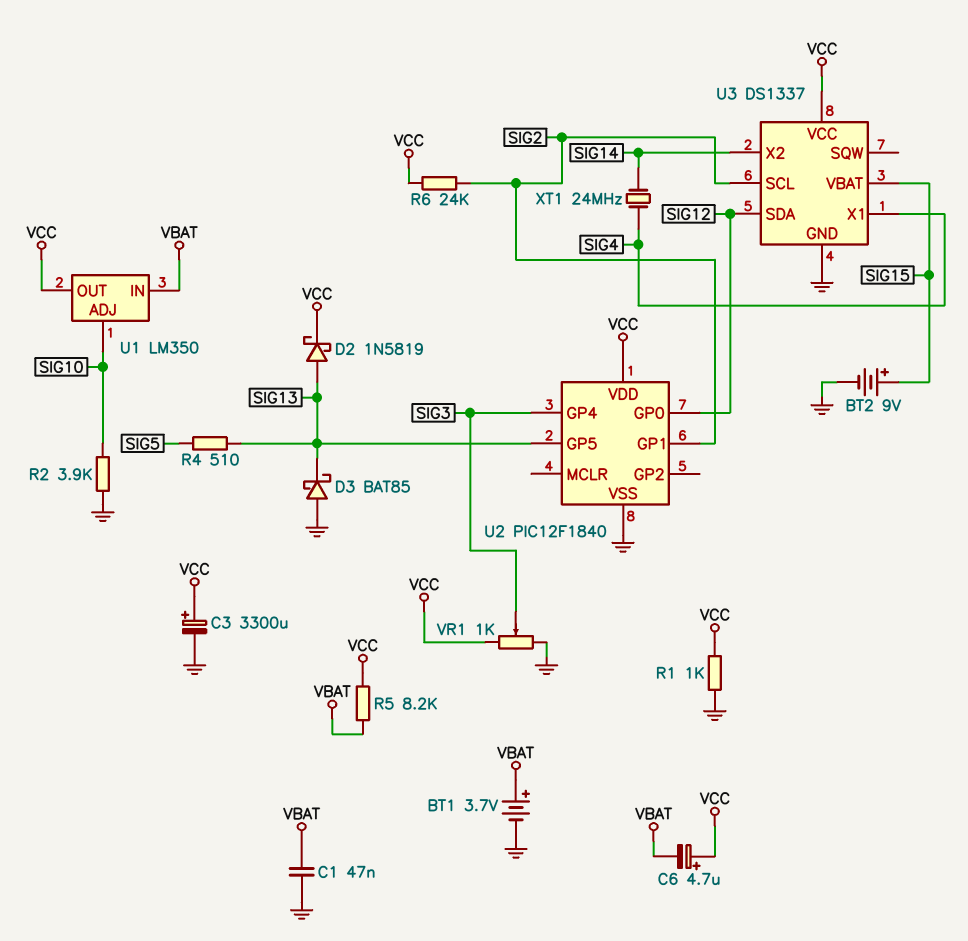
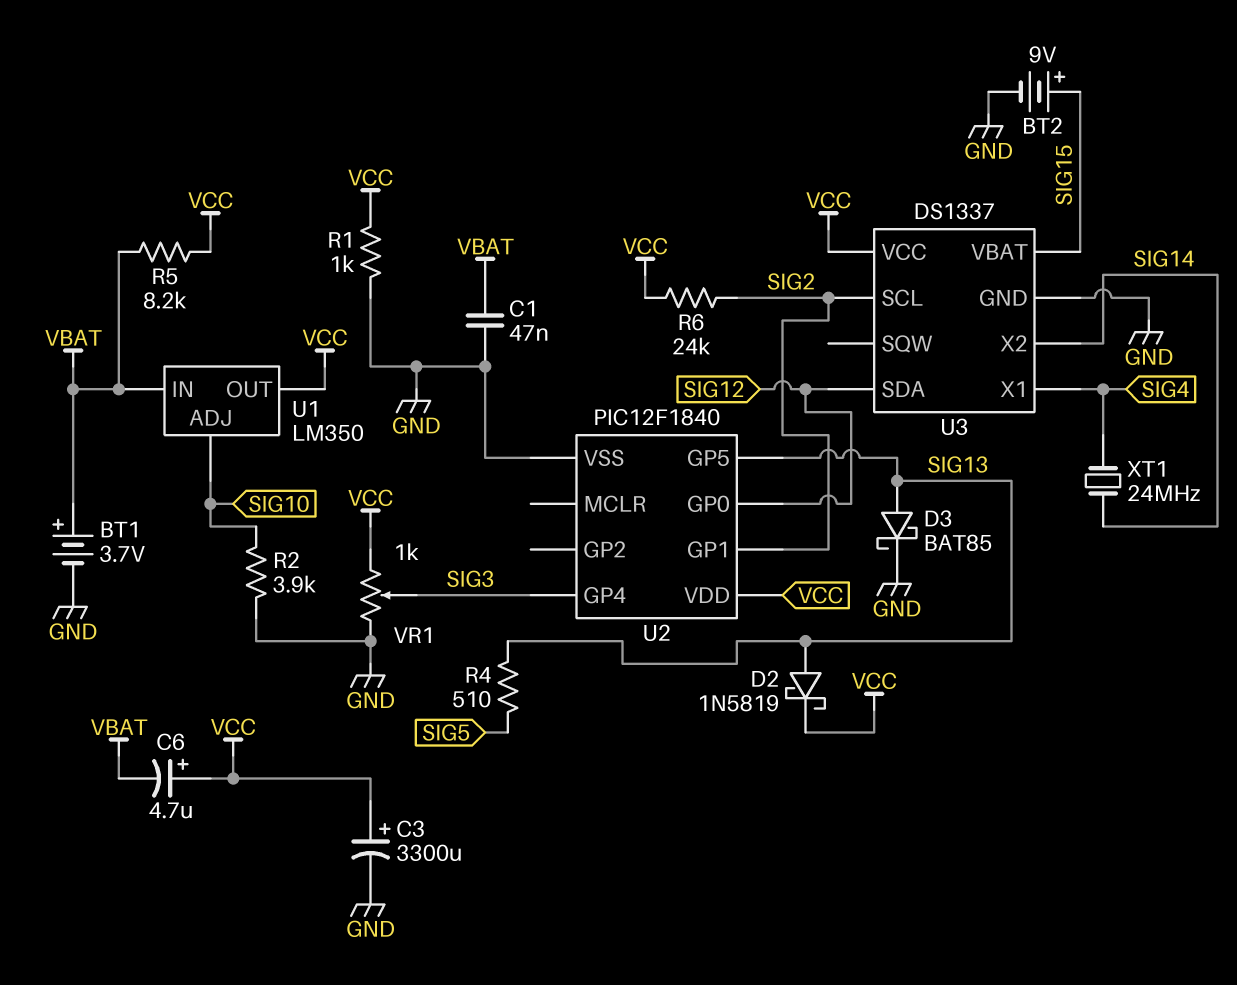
D3: schottky BAT85 (A GND, K SIG13) -> schottky BAT85 (A SIG13, K GND)

